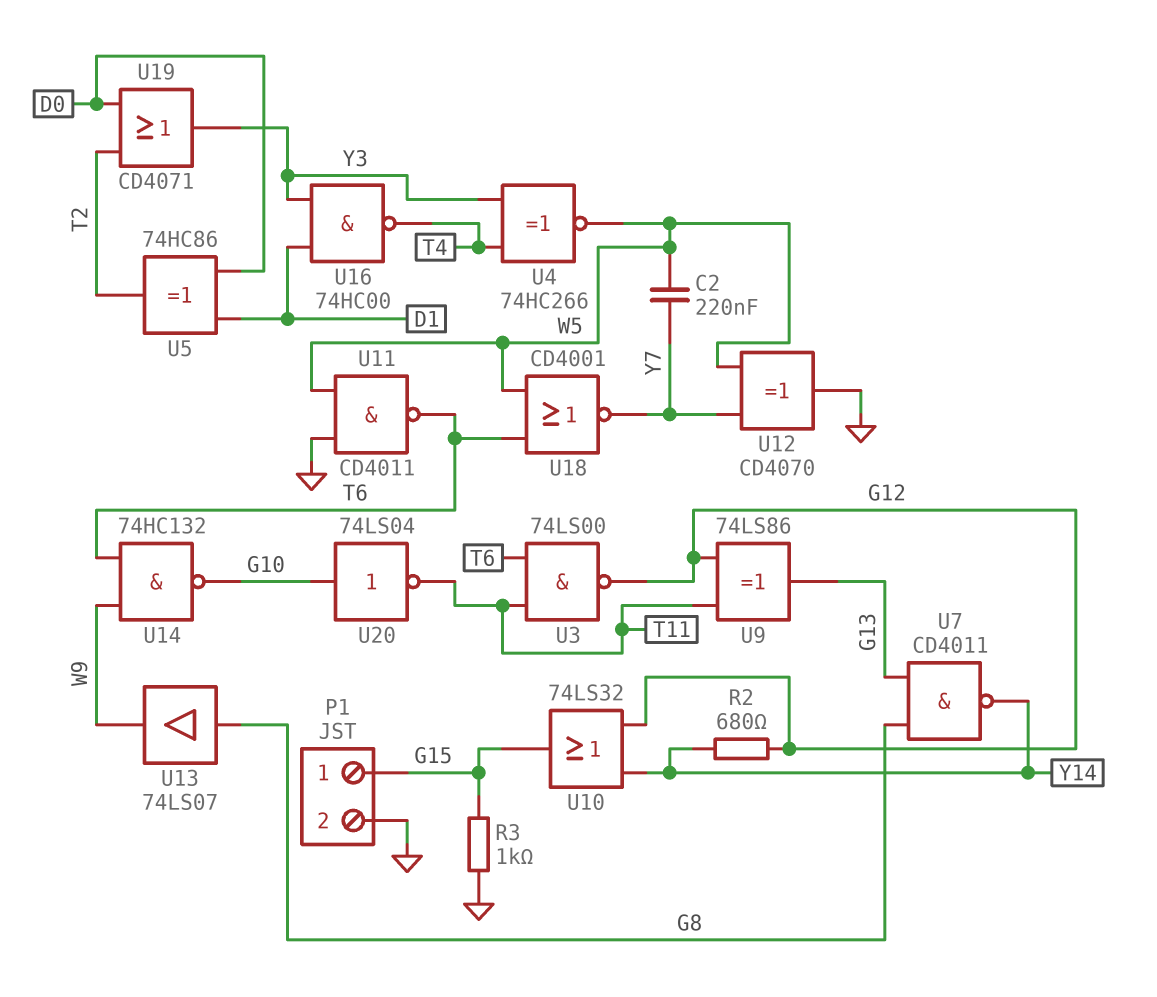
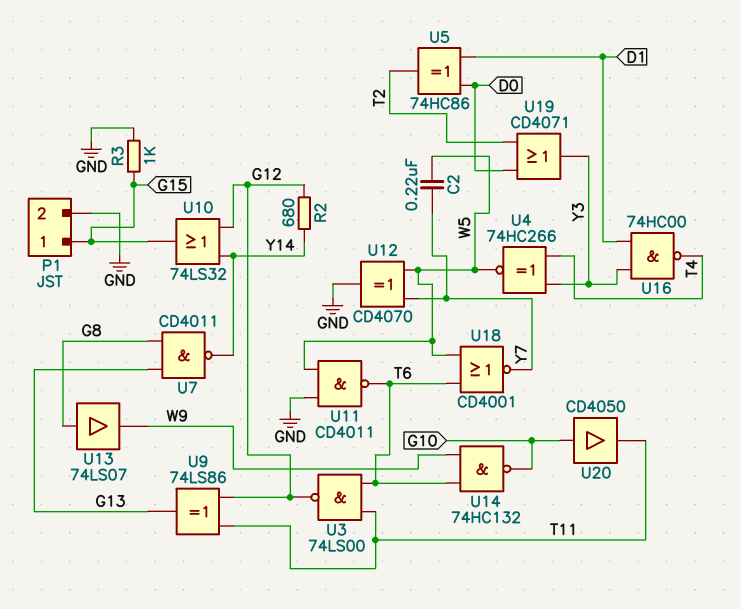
U20: NOT 74LS04 (in G10, out T11) -> buffer CD4050 (in G10, out T11)

